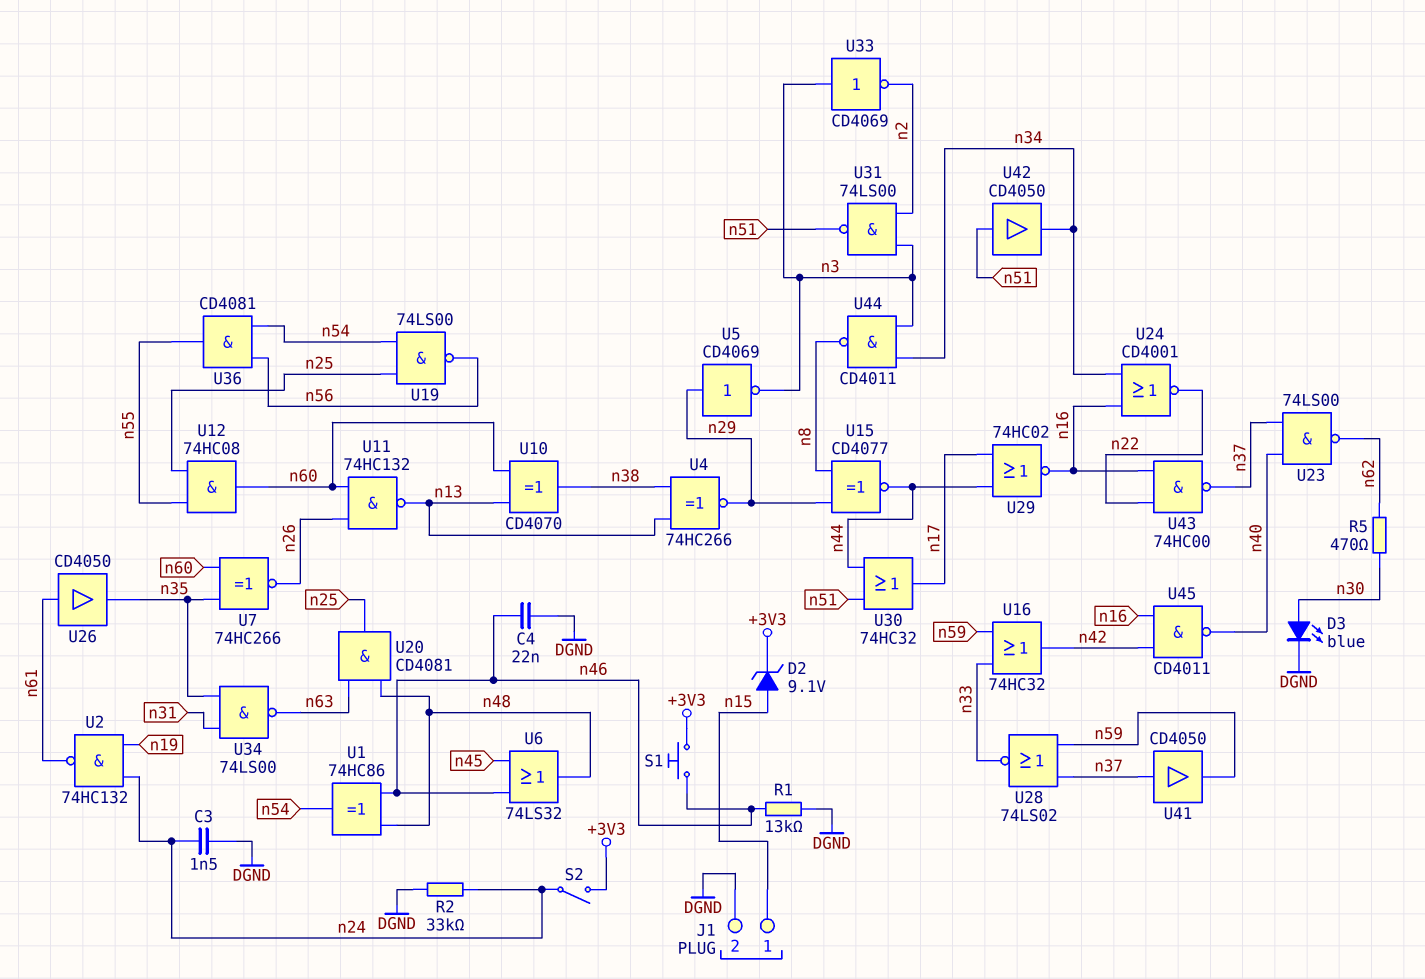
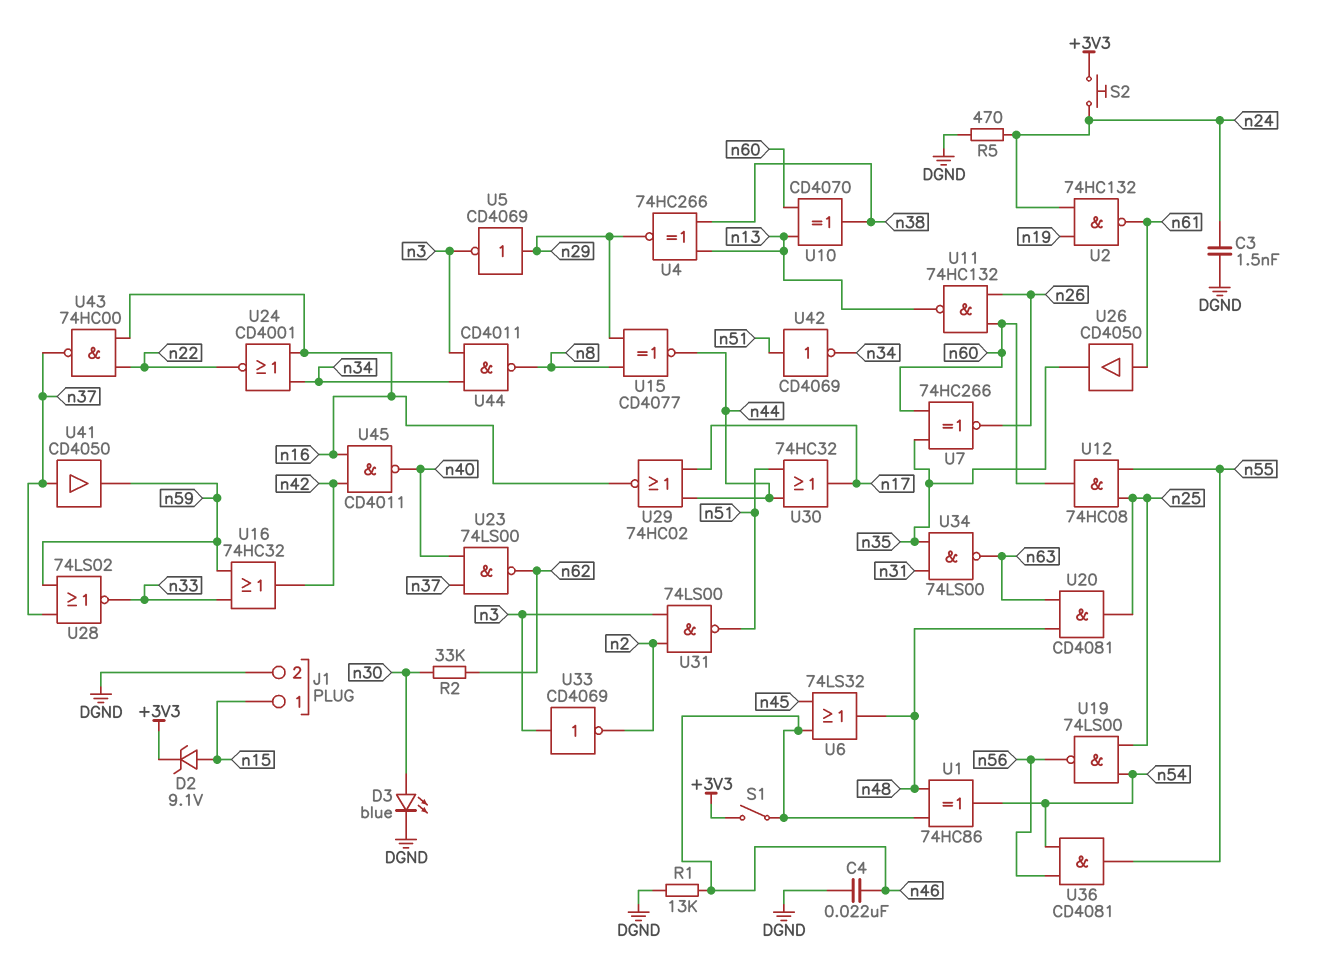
R2: 33k (DGND, n24) -> 33k (n30, n62)
R5: 470 (n30, n62) -> 470 (DGND, n24)
S1: button (+3V3, n46) -> switch (+3V3, n46)
S2: switch (+3V3, n24) -> button (+3V3, n24)
U42: buffer CD4050 (in n51, out n34) -> NOT CD4069 (in n51, out n34)

